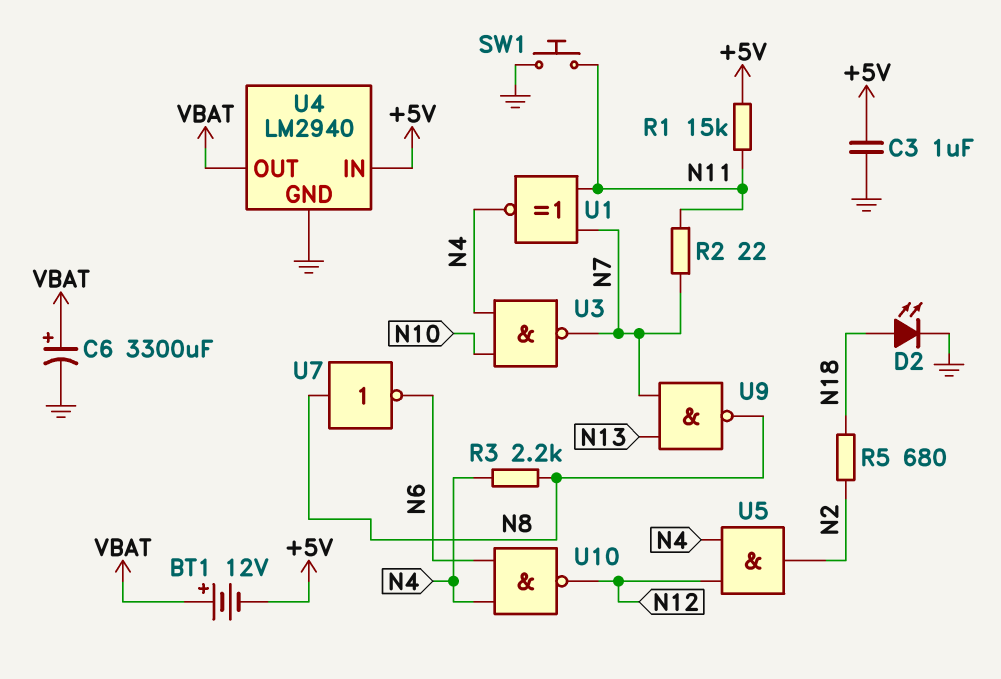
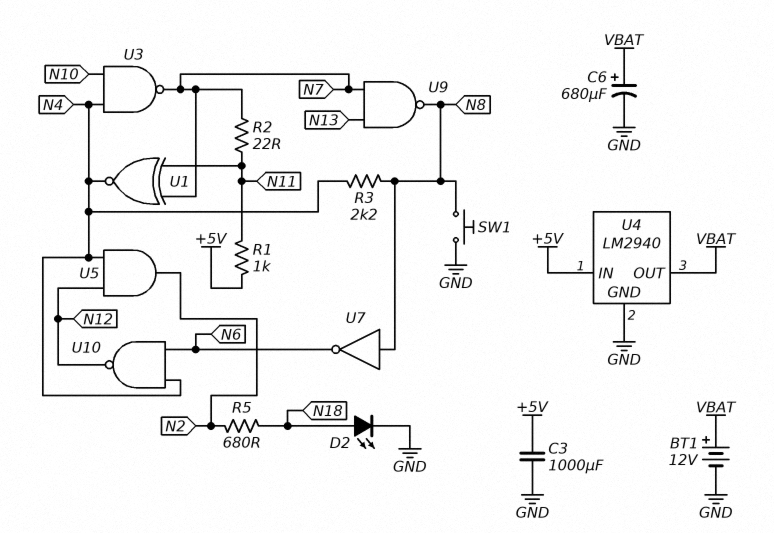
BT1: 12V (plus VBAT, minus +5V) -> 12V (plus VBAT, minus GND)
C3: 1uF (+5V, GND) -> 1000uF (+5V, GND)
C6: 3300uF (plus VBAT, minus GND) -> 680uF (plus VBAT, minus GND)
R1: 15k (+5V, N11) -> 1k (+5V, N11)
SW1: button (GND, N11) -> button (GND, N8)

